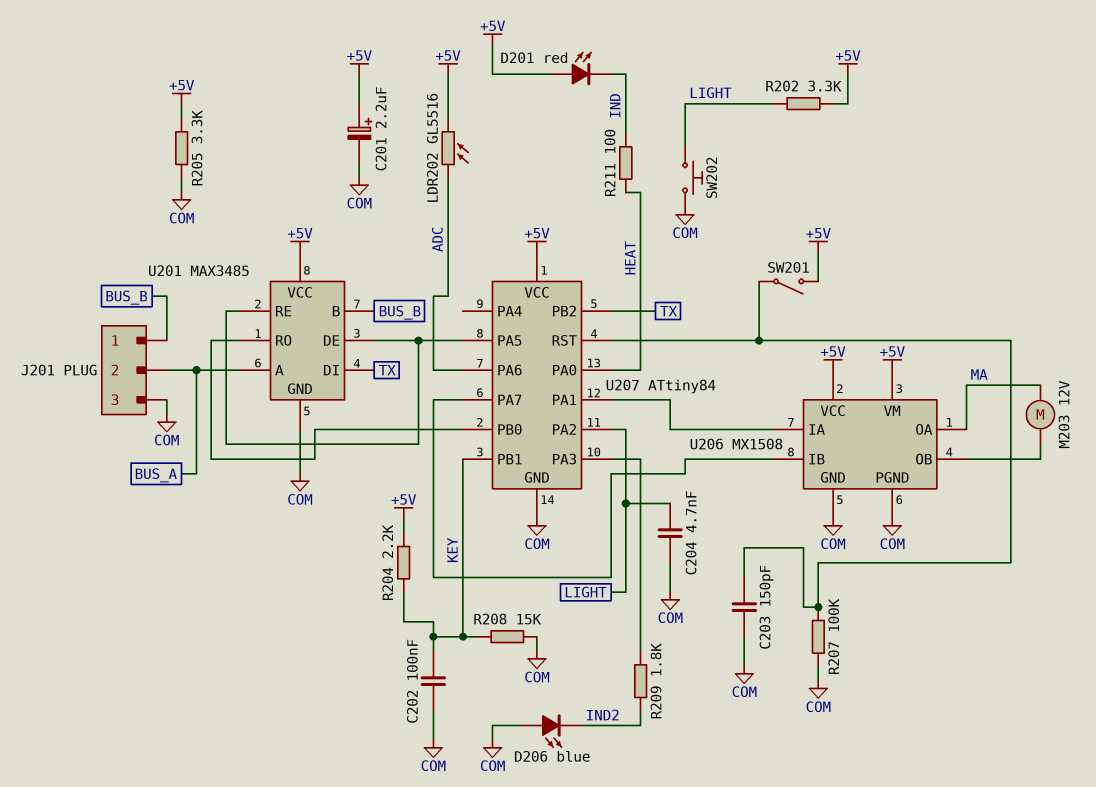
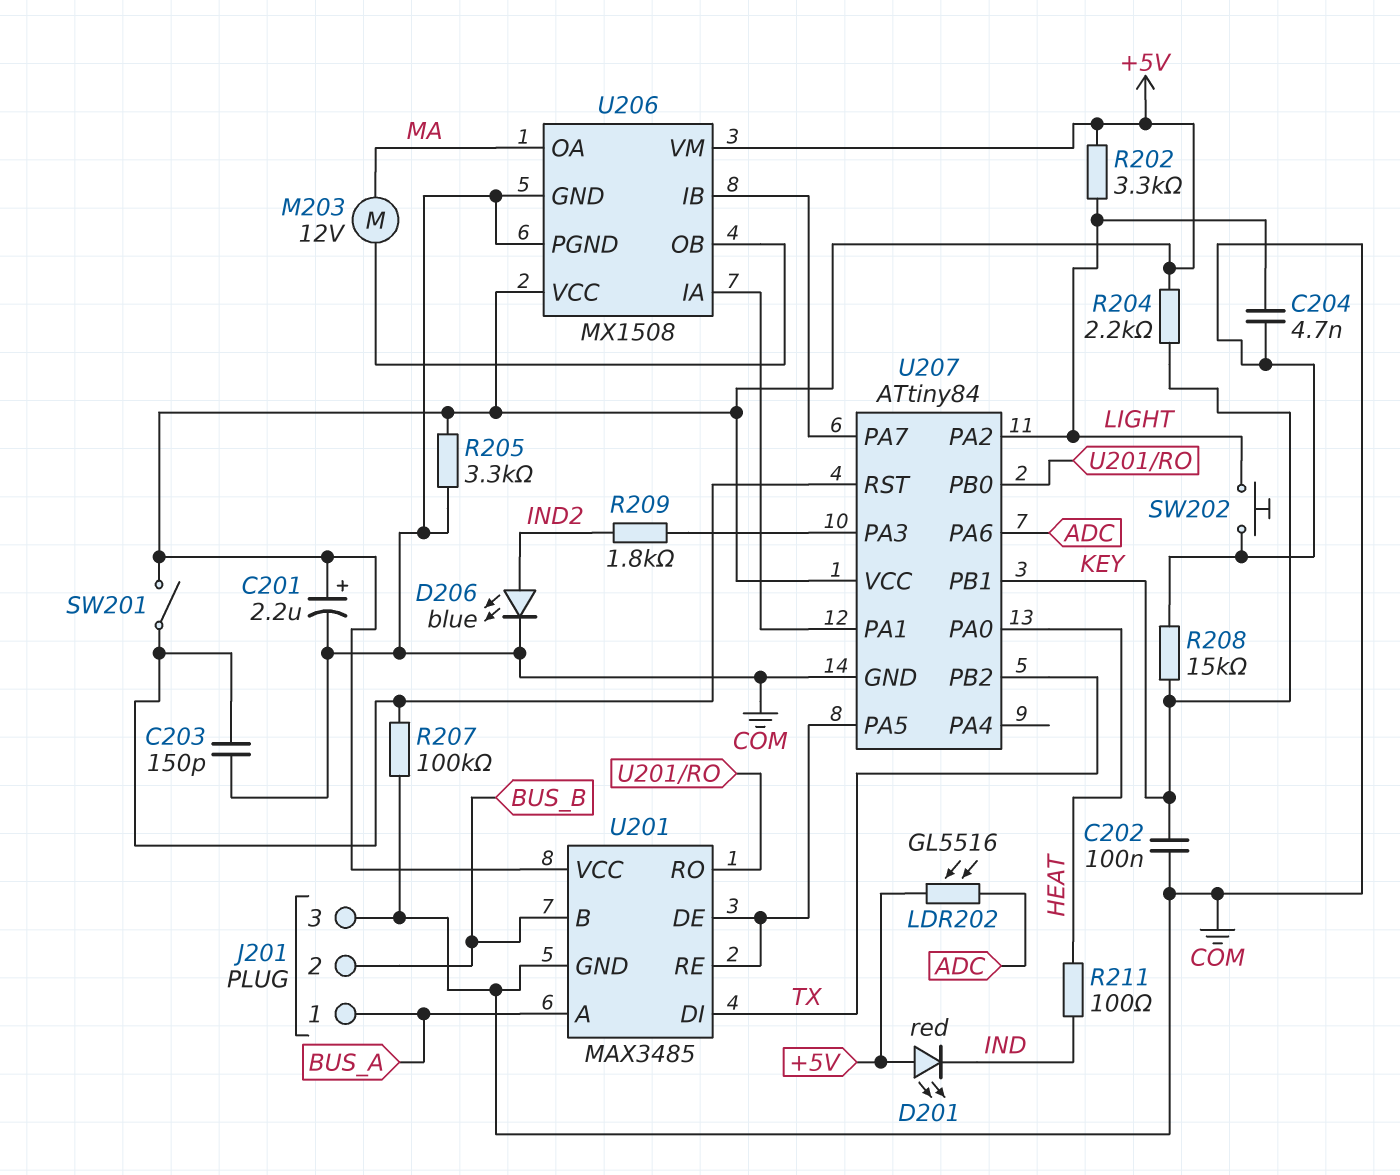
D206: LED blue (A COM, K IND2) -> LED blue (A IND2, K COM)
J201 pin 1: BUS_B -> BUS_A
J201 pin 2: BUS_A -> BUS_B

